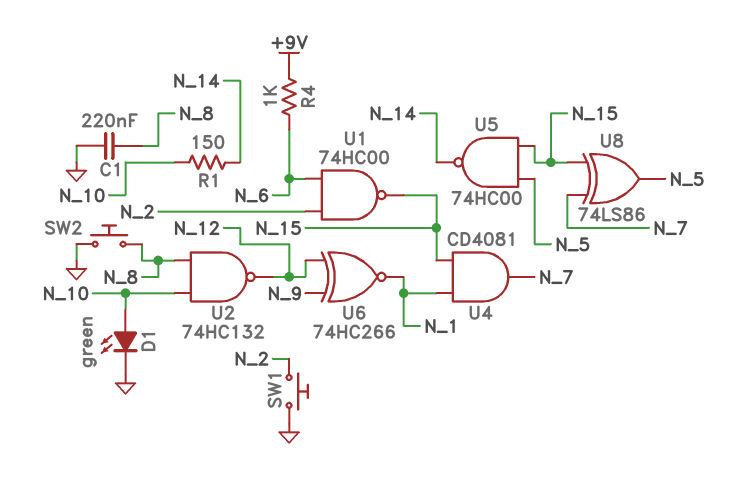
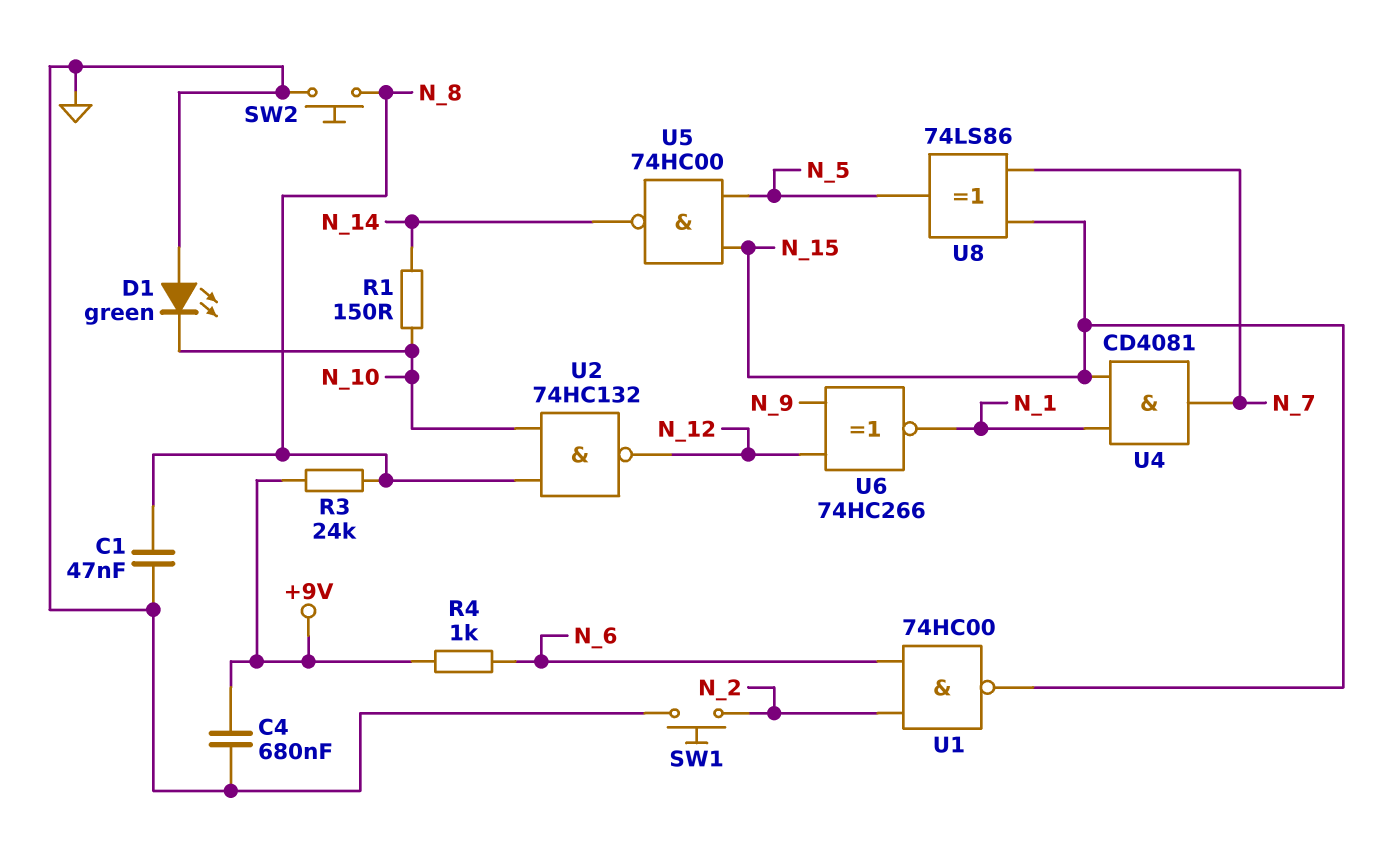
C1: 220nF (GND, N_8) -> 47nF (GND, N_8)
C4: none -> 680nF (+9V, GND)
D1: LED green (A N_10, K GND) -> LED green (A GND, K N_10)
R3: none -> 24k (+9V, N_8)

